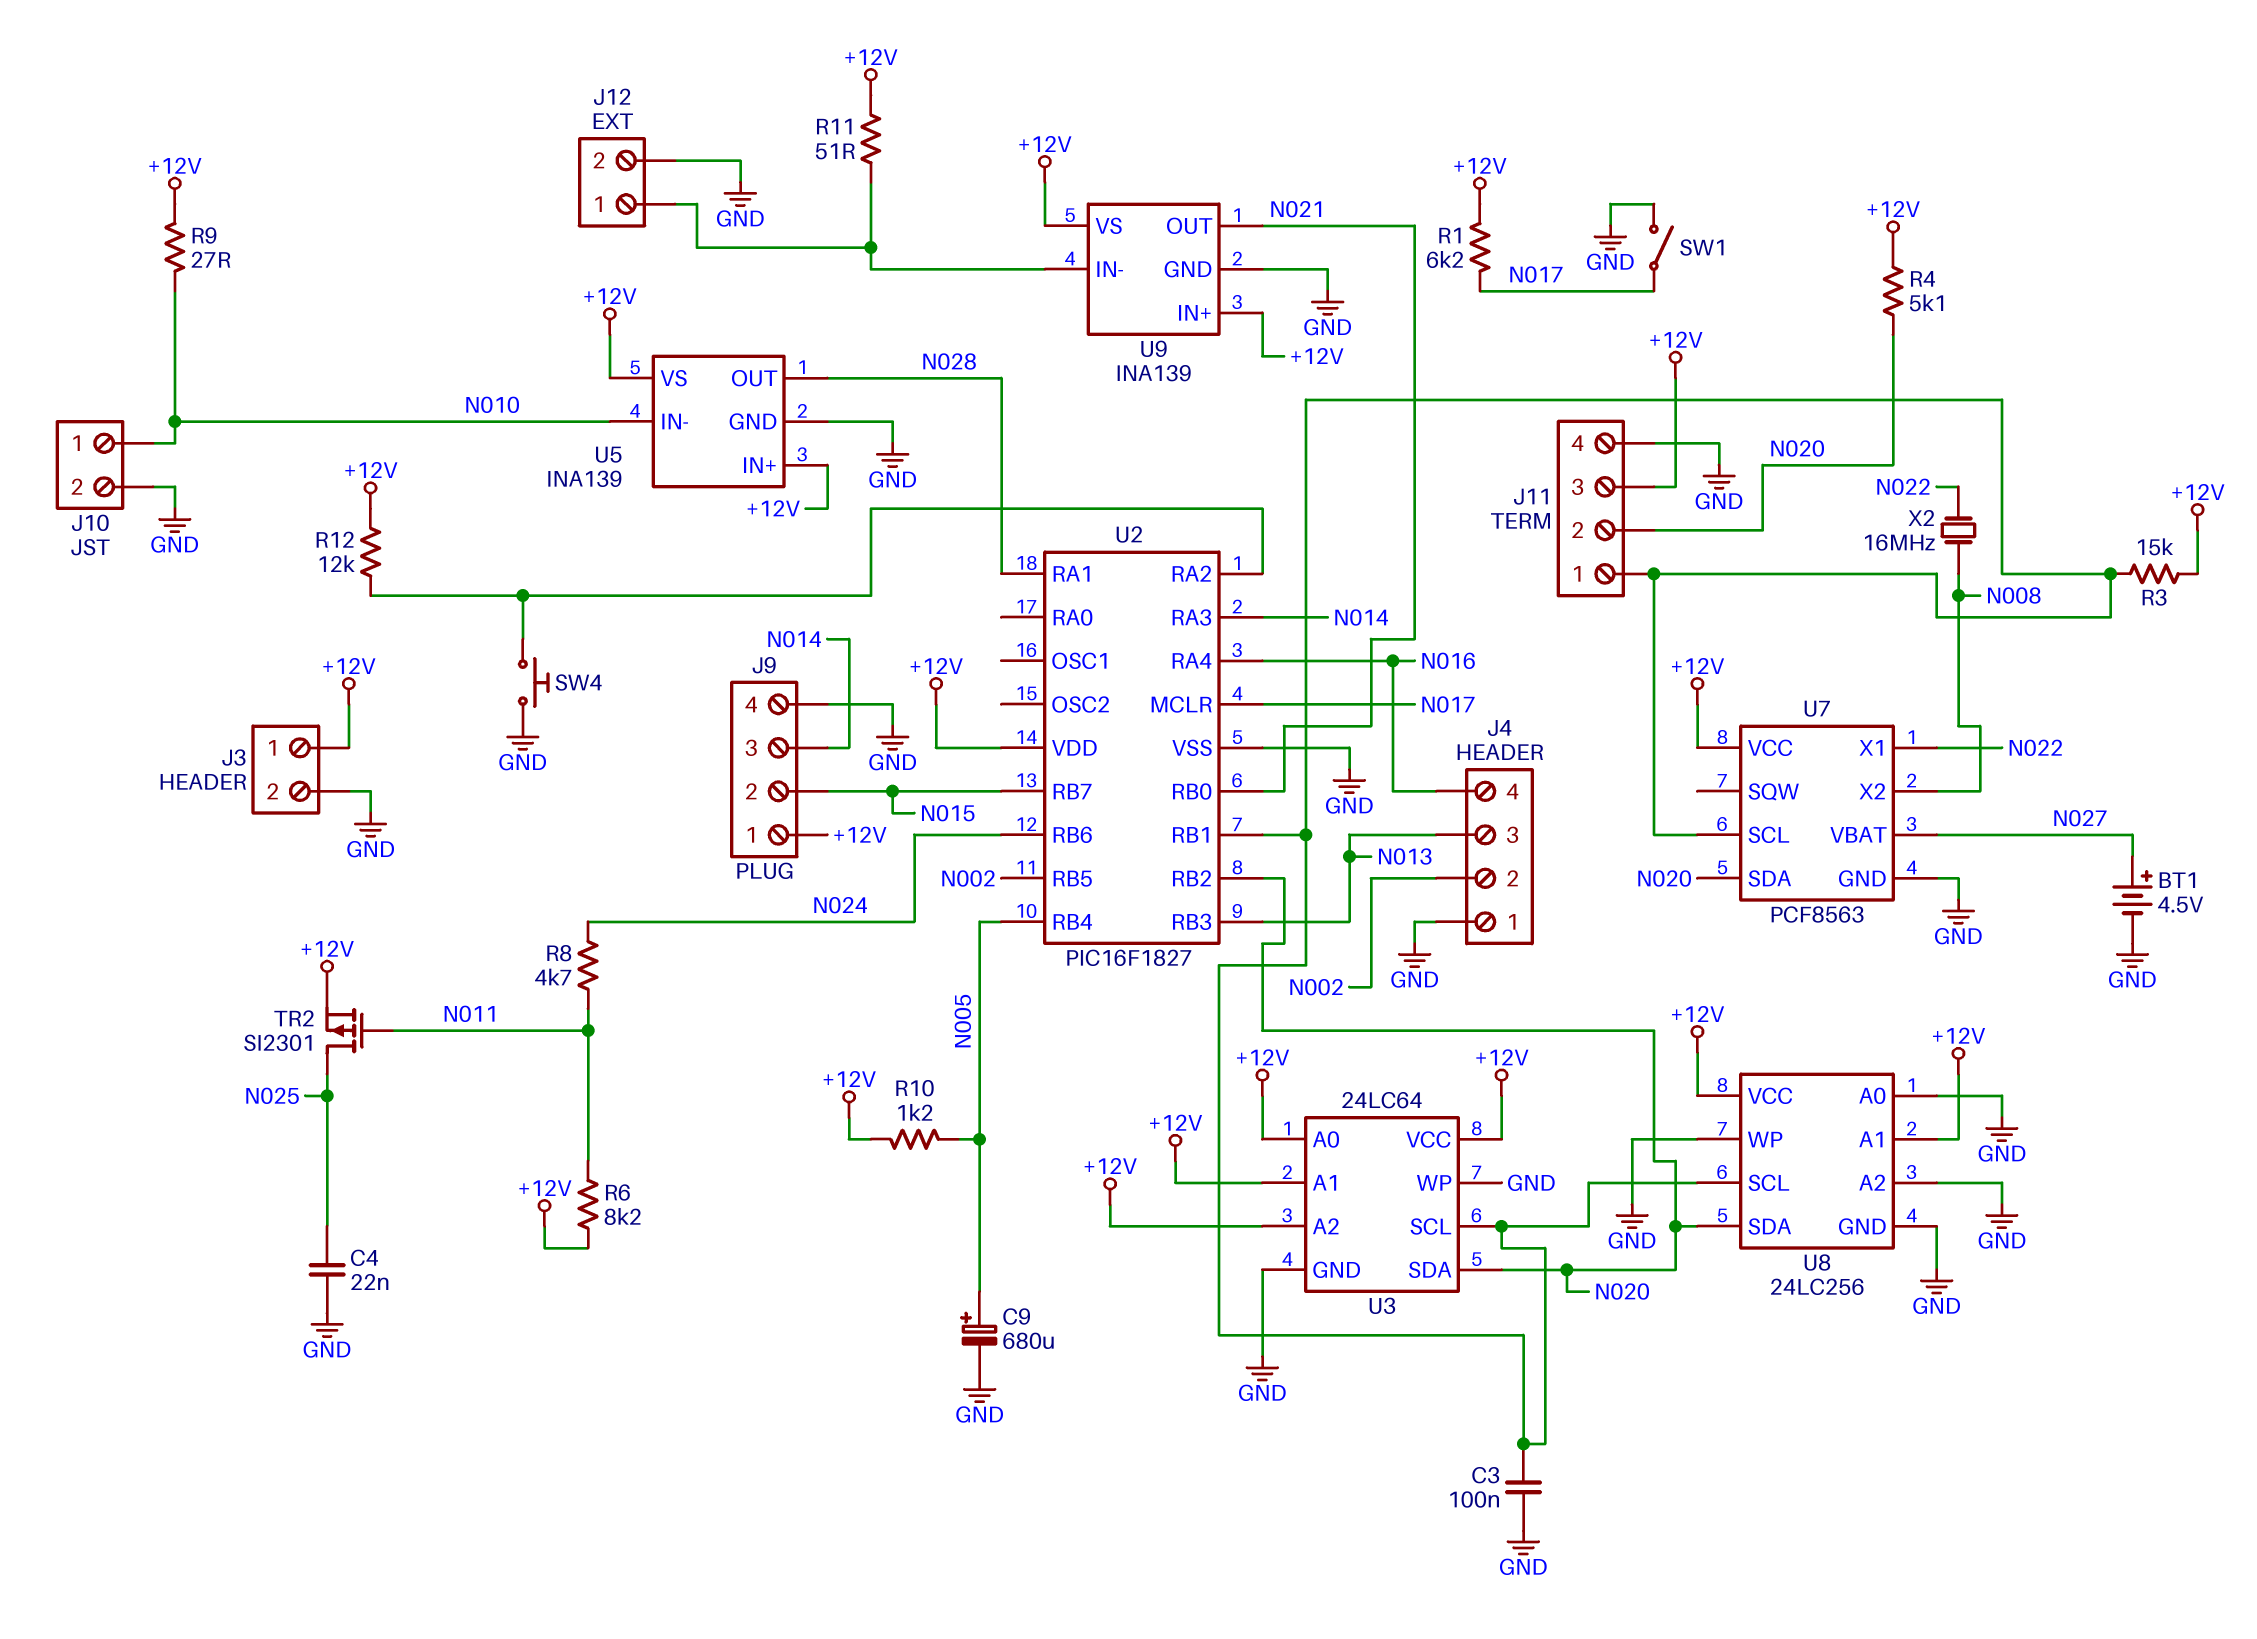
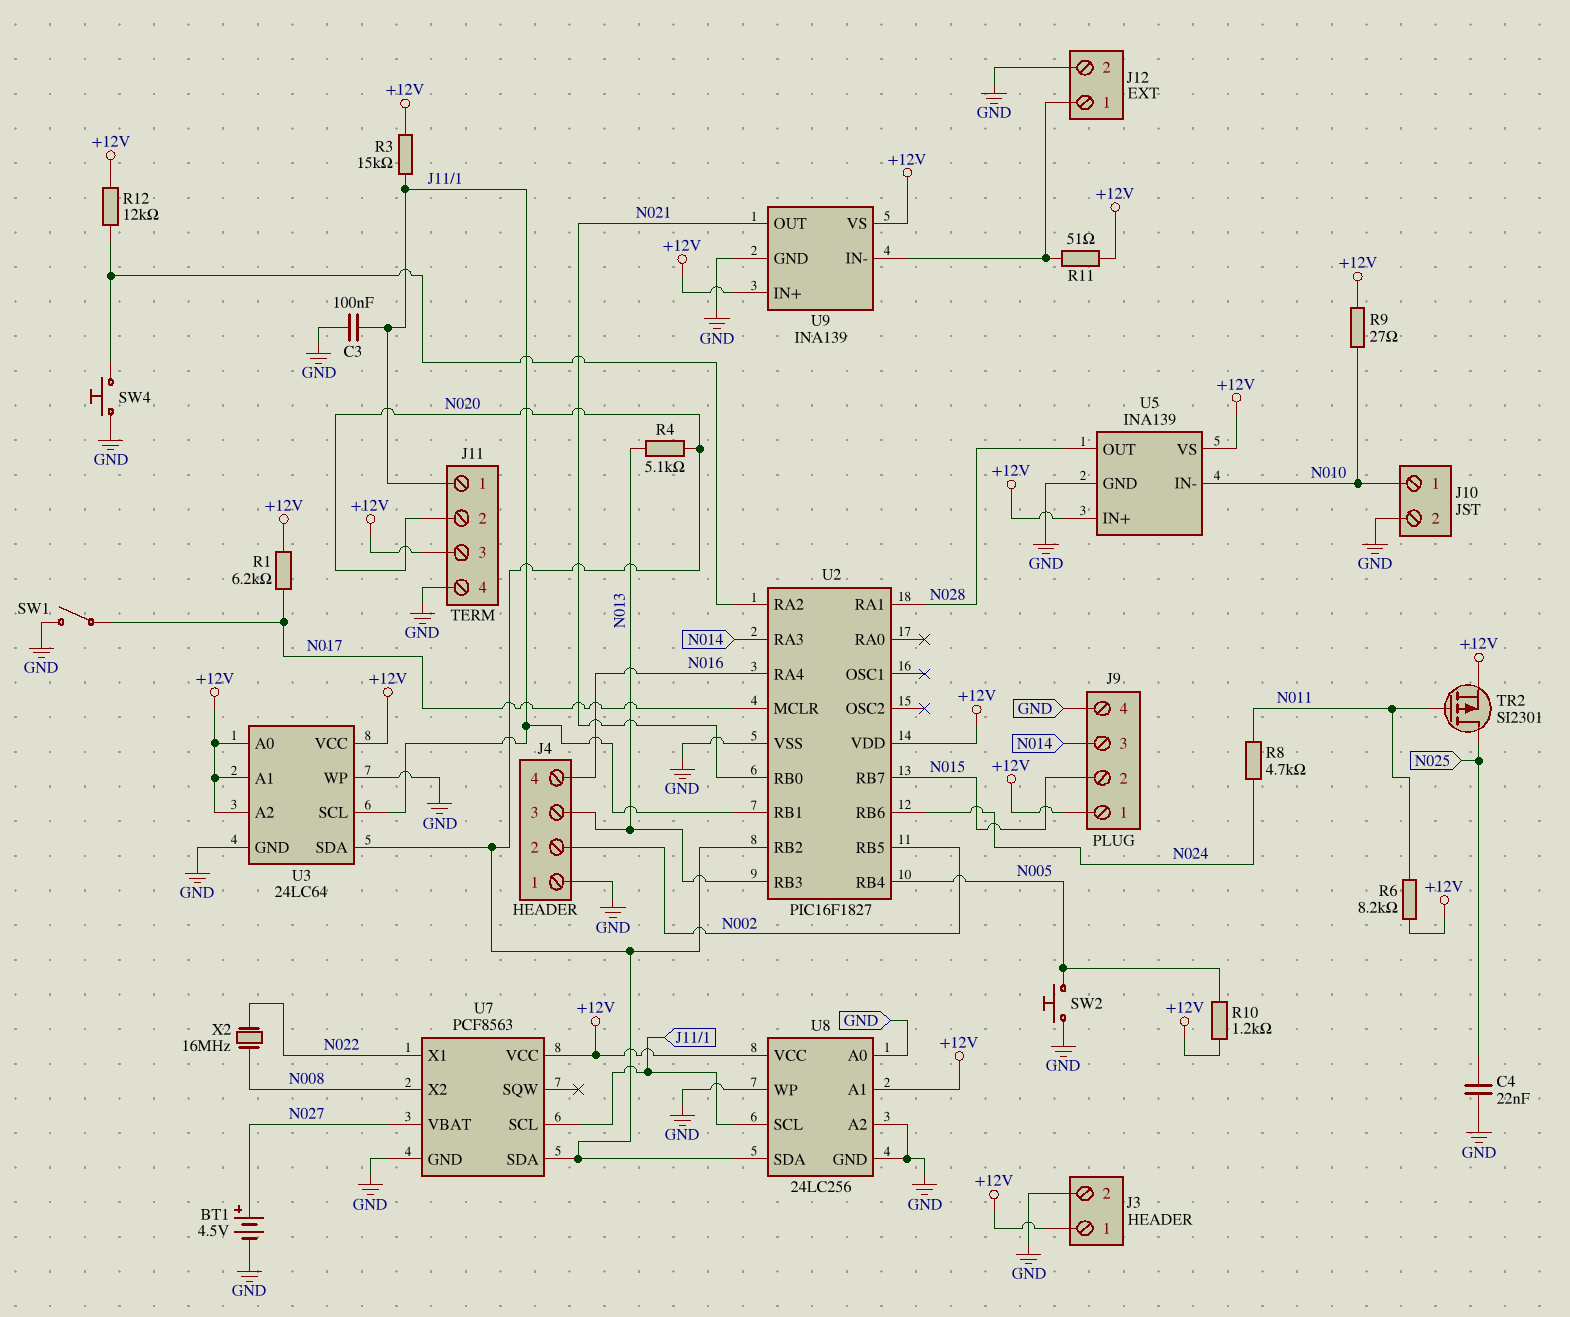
C9: 680uF (plus N005, minus GND) -> none
R4: 5.1k (+12V, N020) -> 5.1k (N013, N020)
SW2: none -> button (GND, N005)

